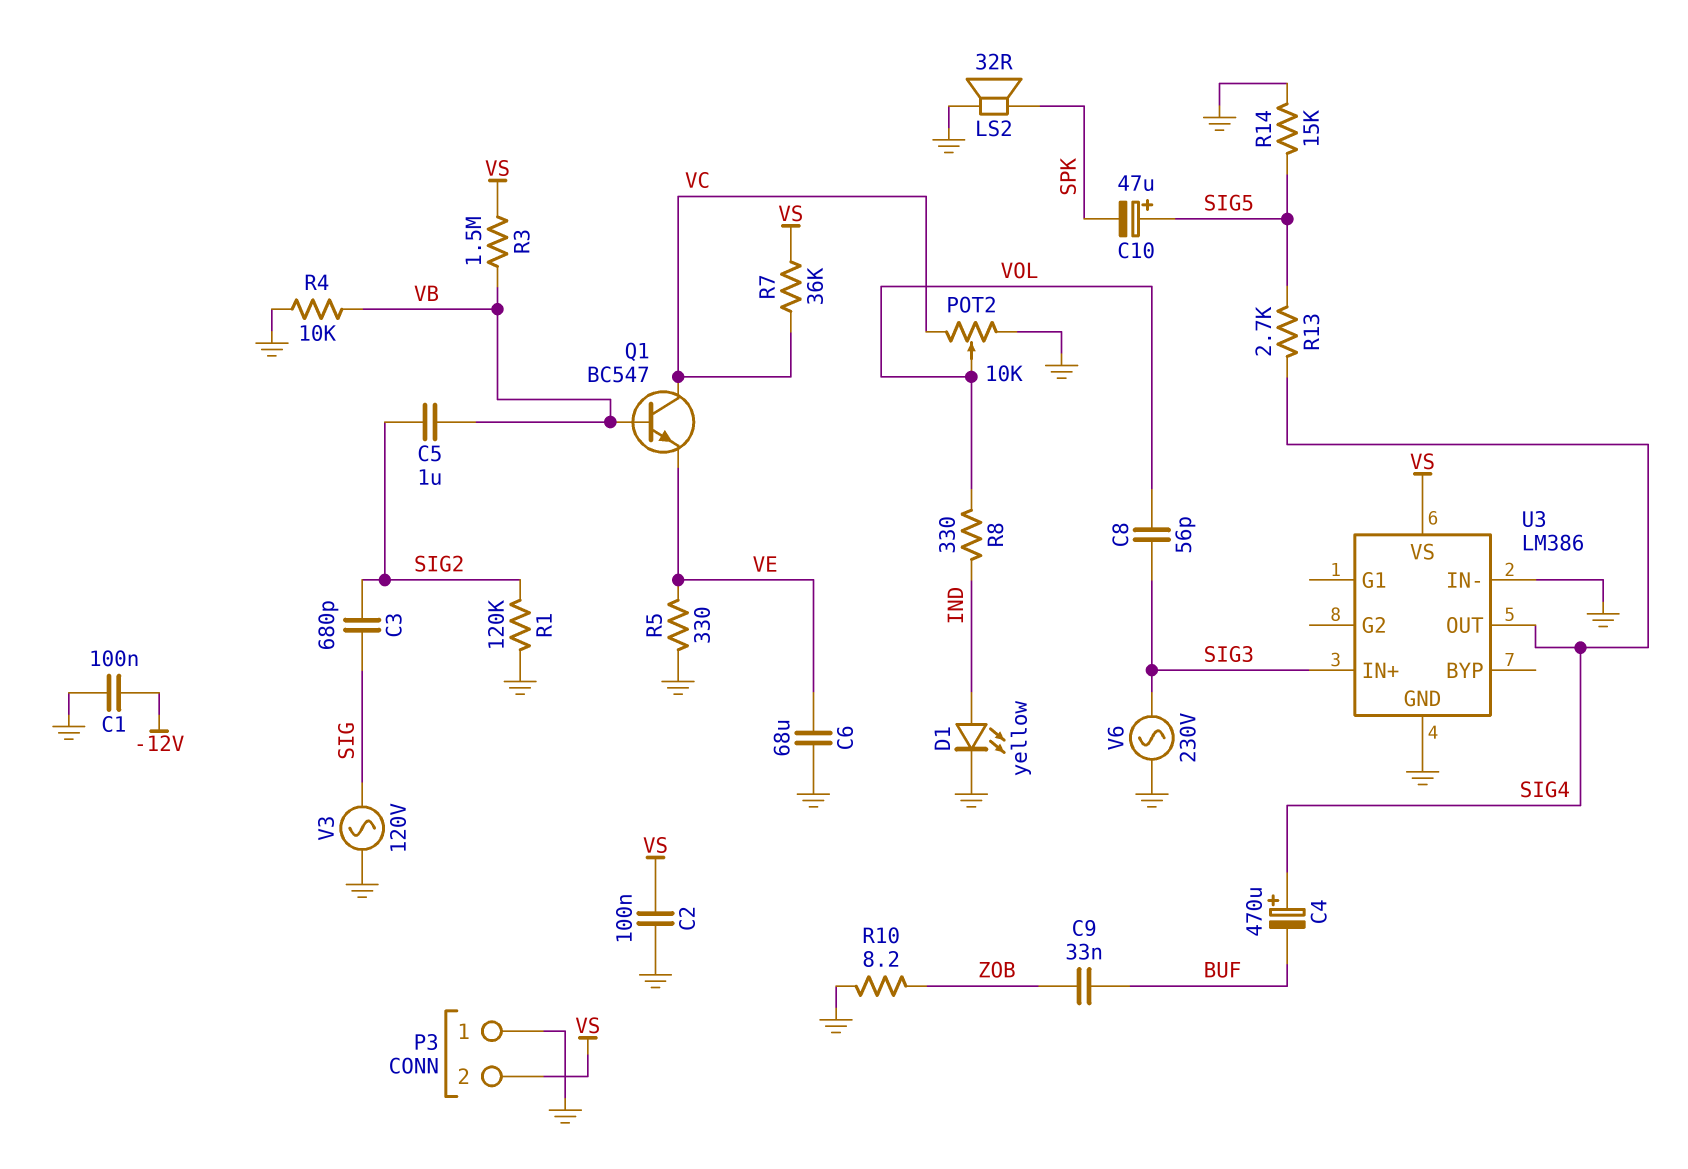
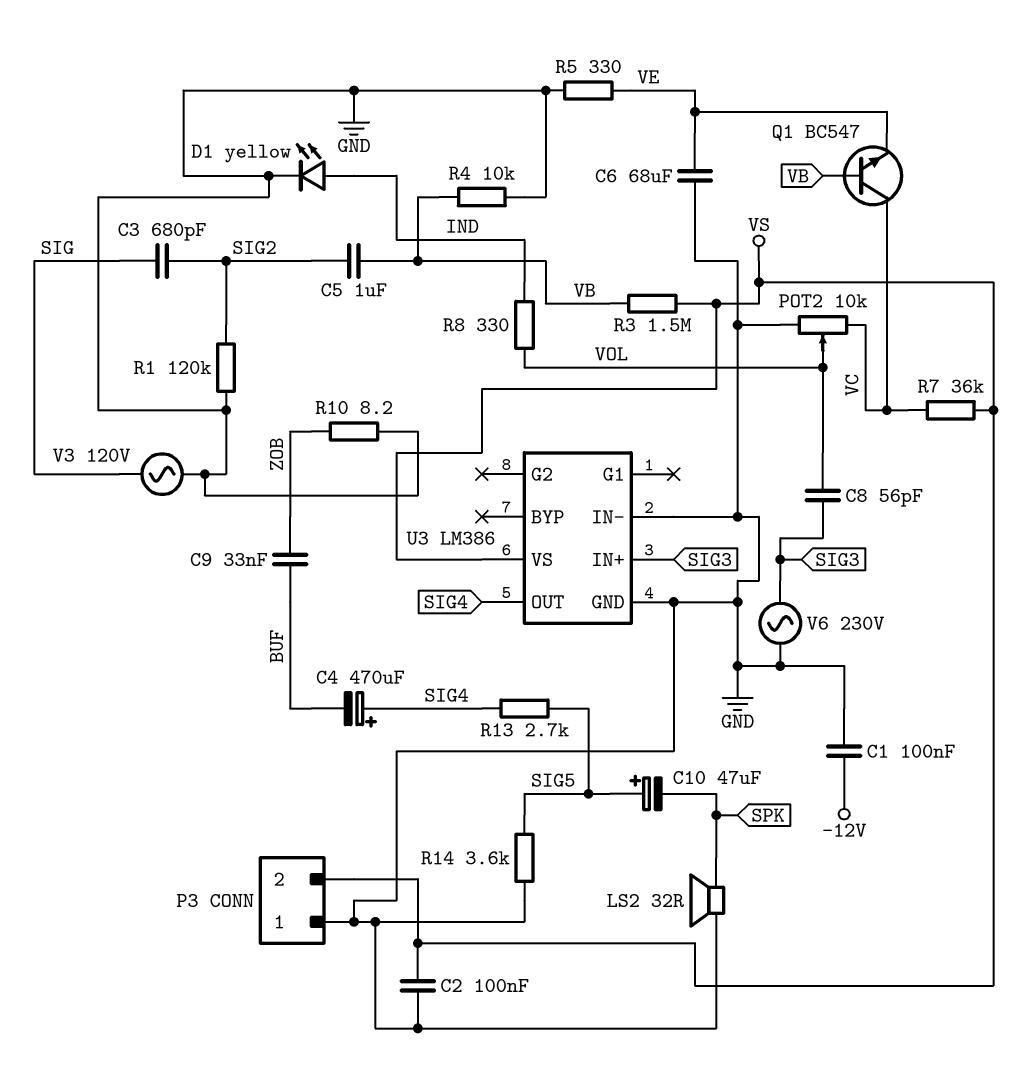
R14: 15k (GND, SIG5) -> 3.6k (GND, SIG5)

